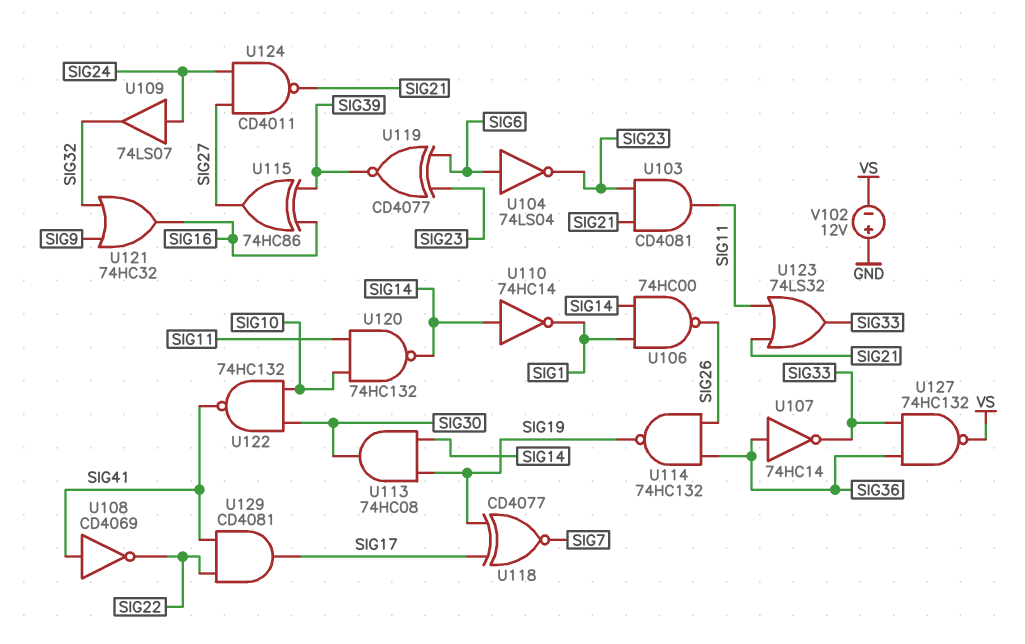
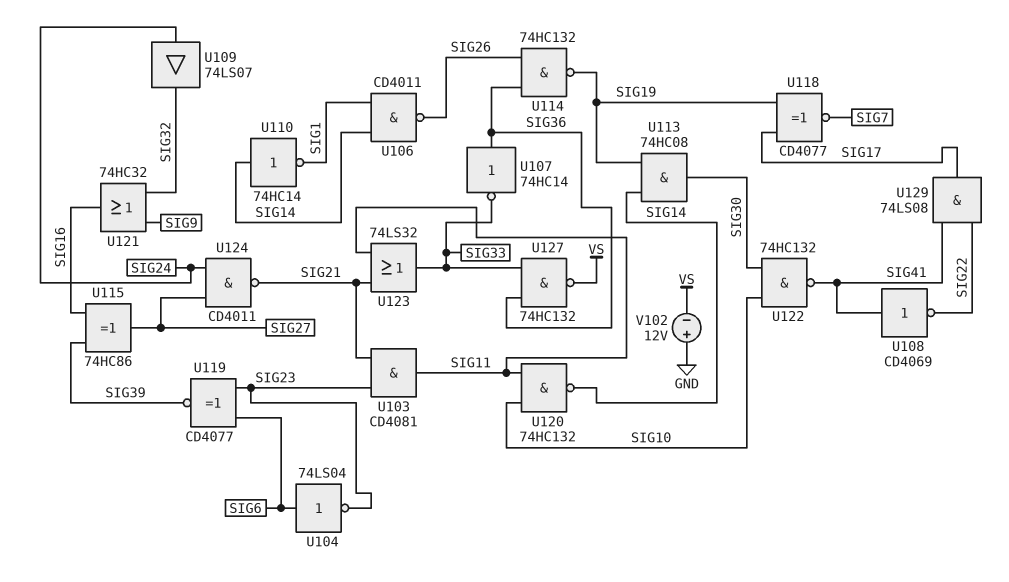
U106: NAND 74HC00 (in SIG1, in SIG14, out SIG26) -> NAND CD4011 (in SIG1, in SIG14, out SIG26)
U129: AND CD4081 (in SIG22, in SIG41, out SIG17) -> AND 74LS08 (in SIG22, in SIG41, out SIG17)

